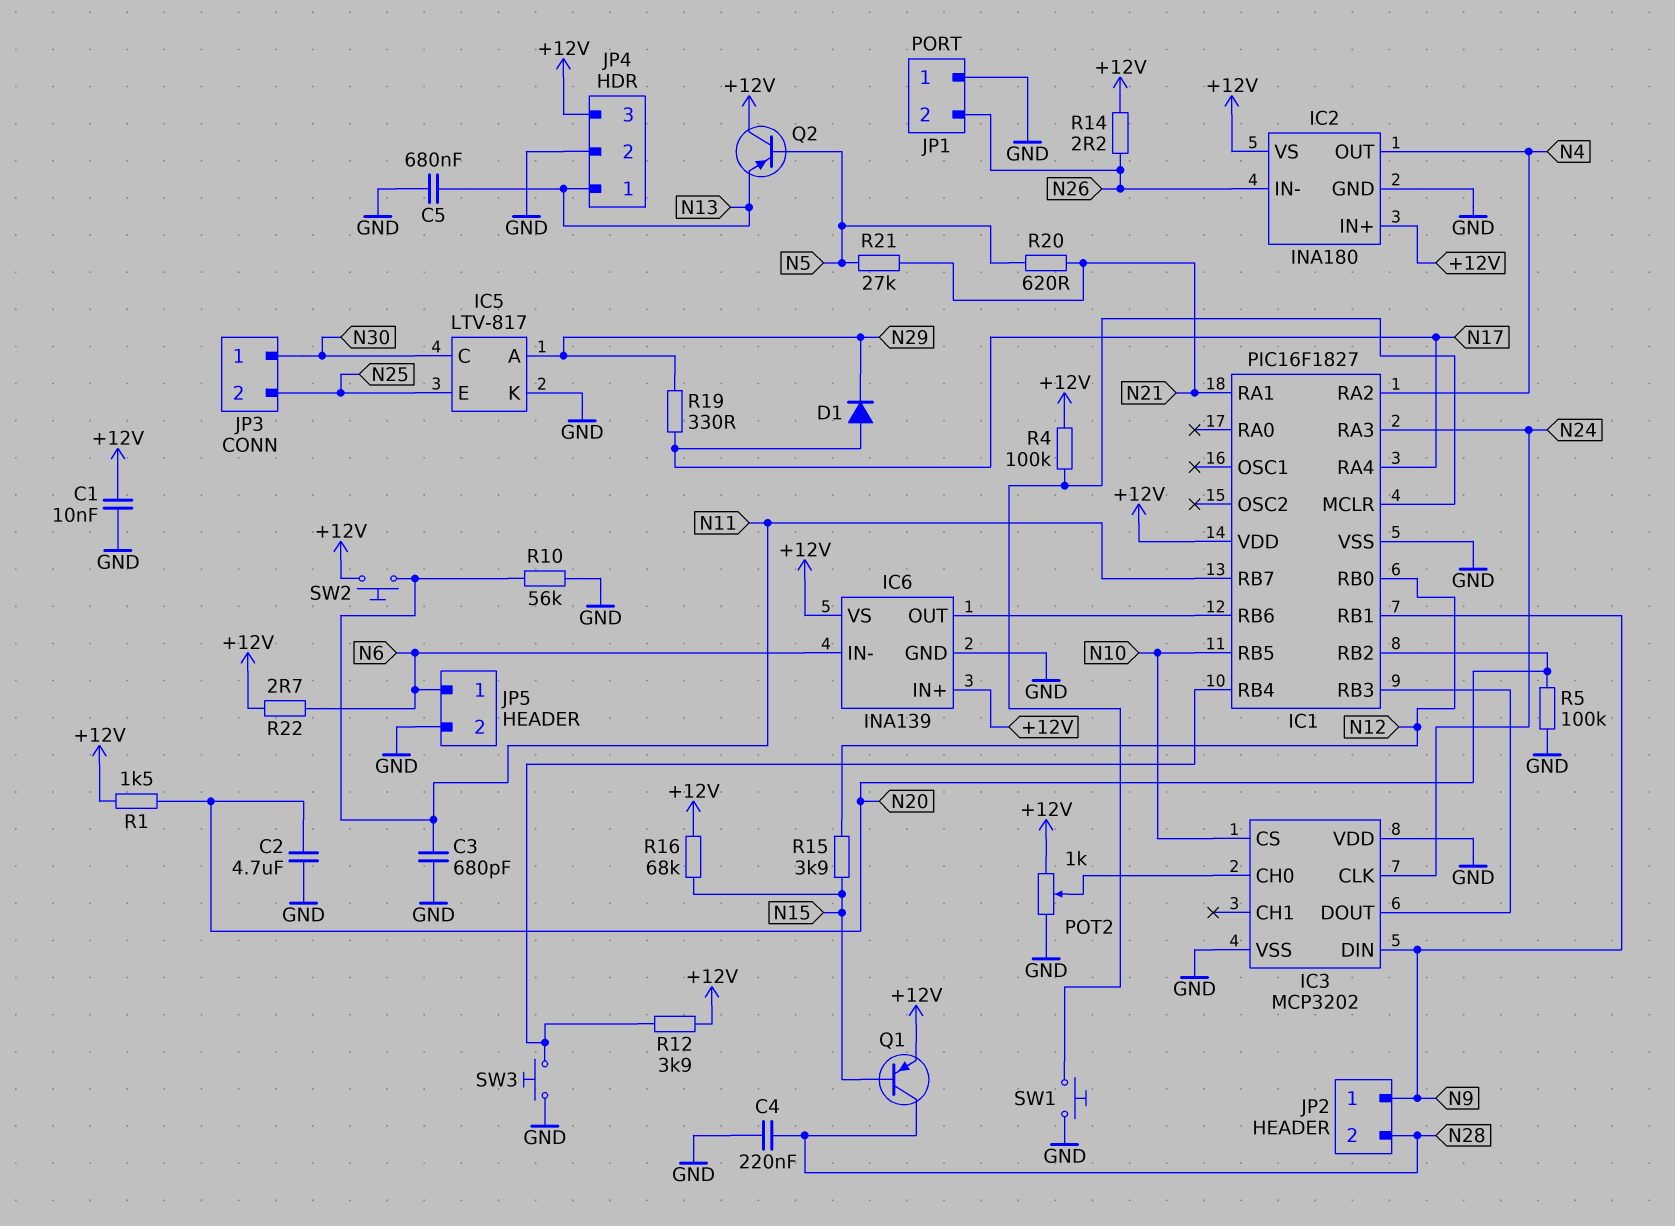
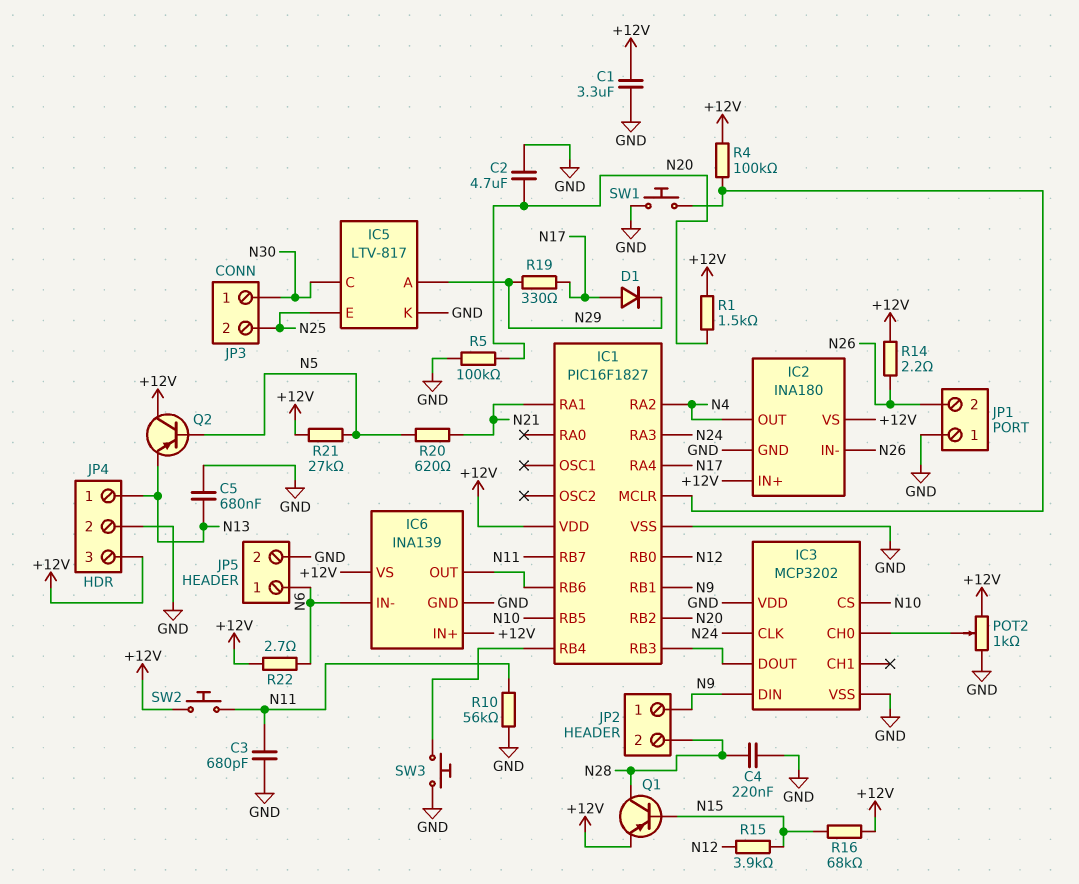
C1: 10nF (+12V, GND) -> 3.3uF (+12V, GND)
R12: 3.9k (+12V, IC1/RB4) -> none
R21: 27k (N5, N21) -> 27k (+12V, N5)

